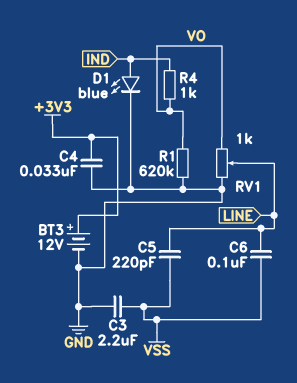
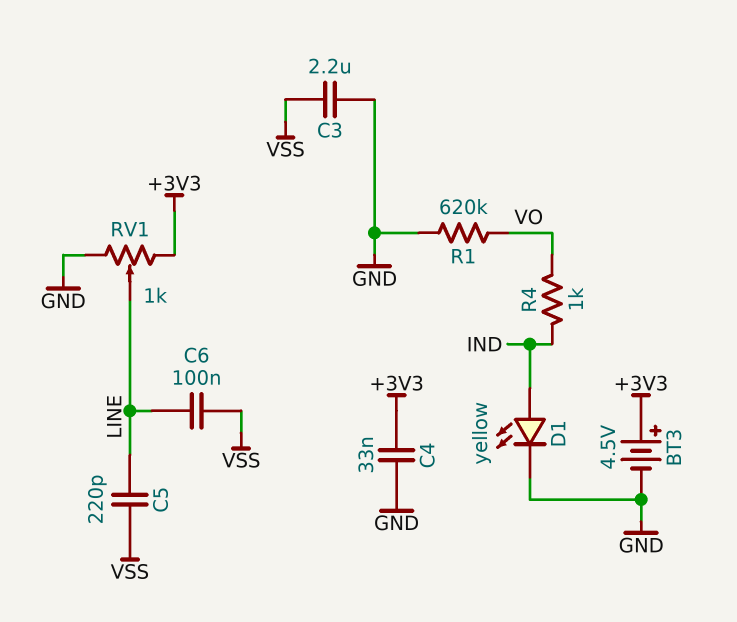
BT3: 12V (plus +3V3, minus GND) -> 4.5V (plus +3V3, minus GND)
D1: LED blue (A IND, K GND) -> LED yellow (A IND, K GND)
RV1: 1k (GND, VO, wiper LINE) -> 1k (+3V3, GND, wiper LINE)

